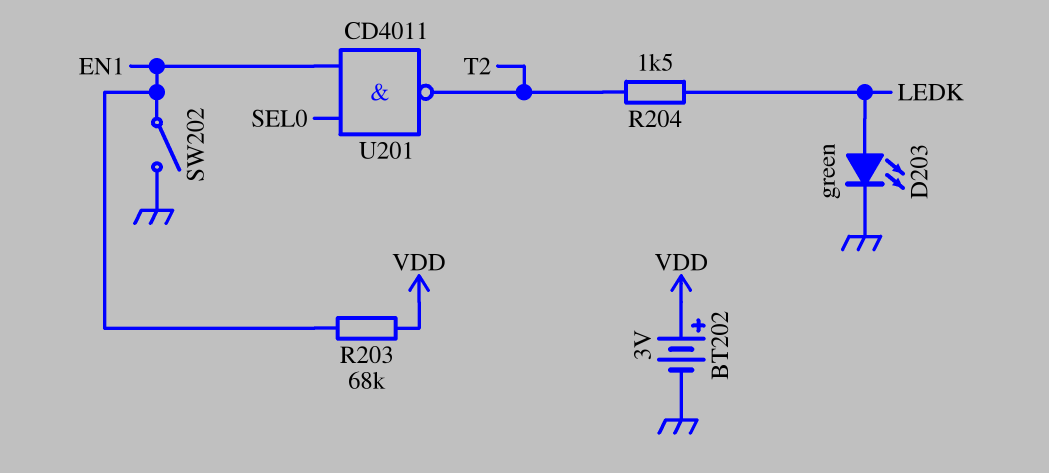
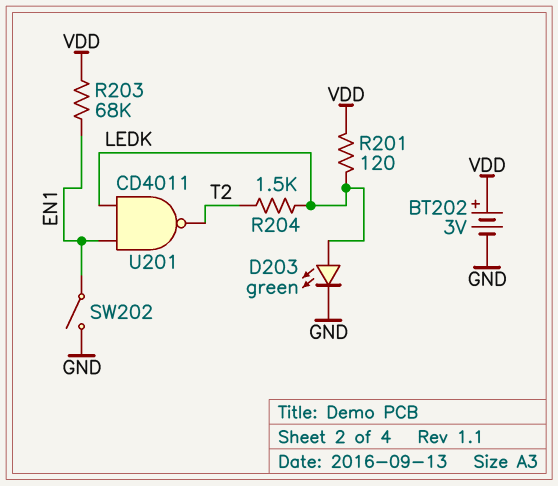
R201: none -> 120 (LEDK, VDD)
U201: NAND CD4011 (in EN1, in SEL0, out T2) -> NAND CD4011 (in EN1, in LEDK, out T2)

